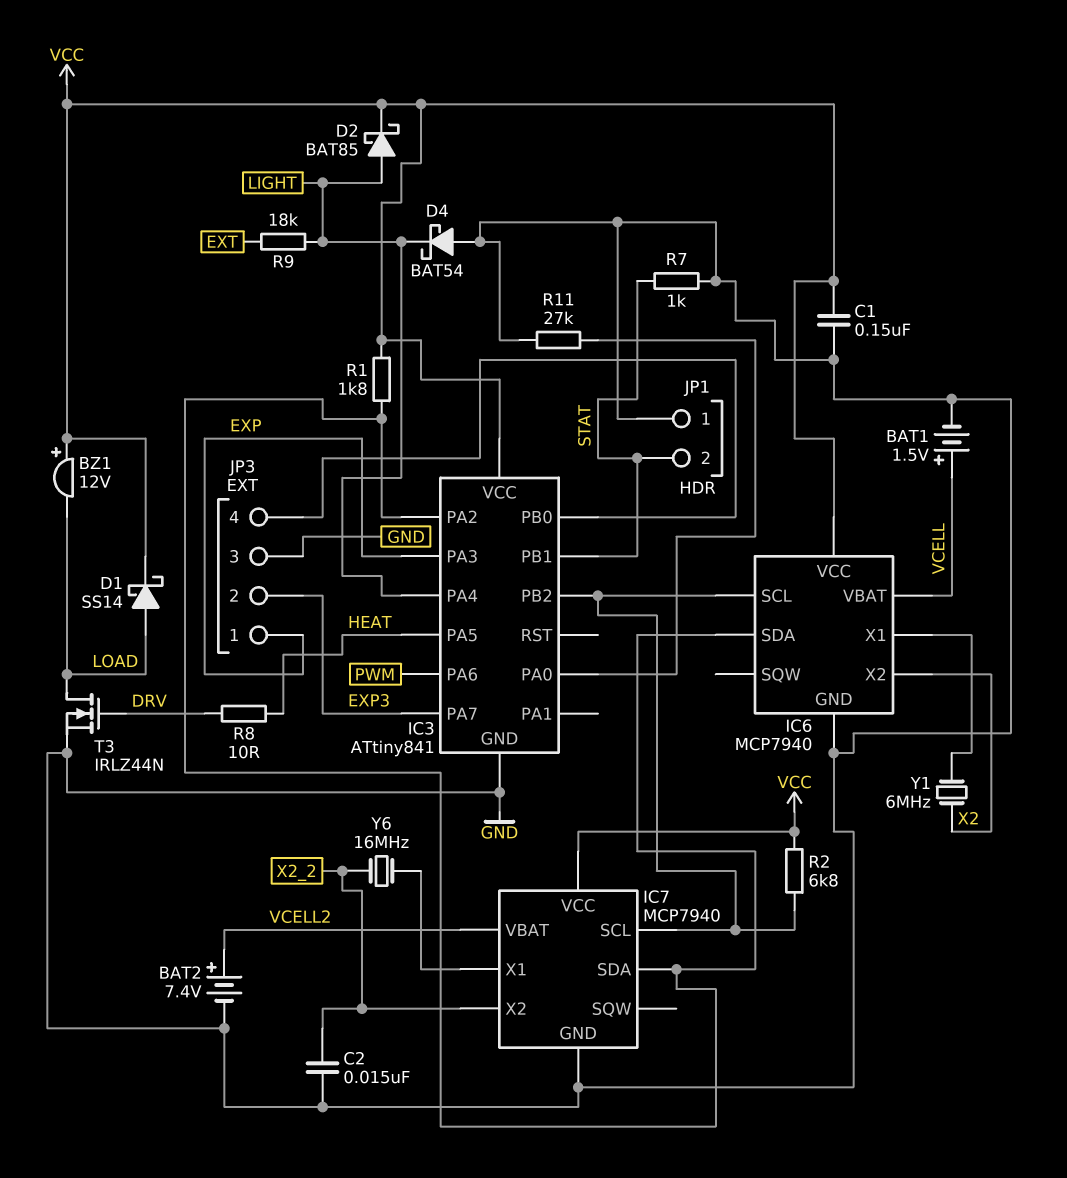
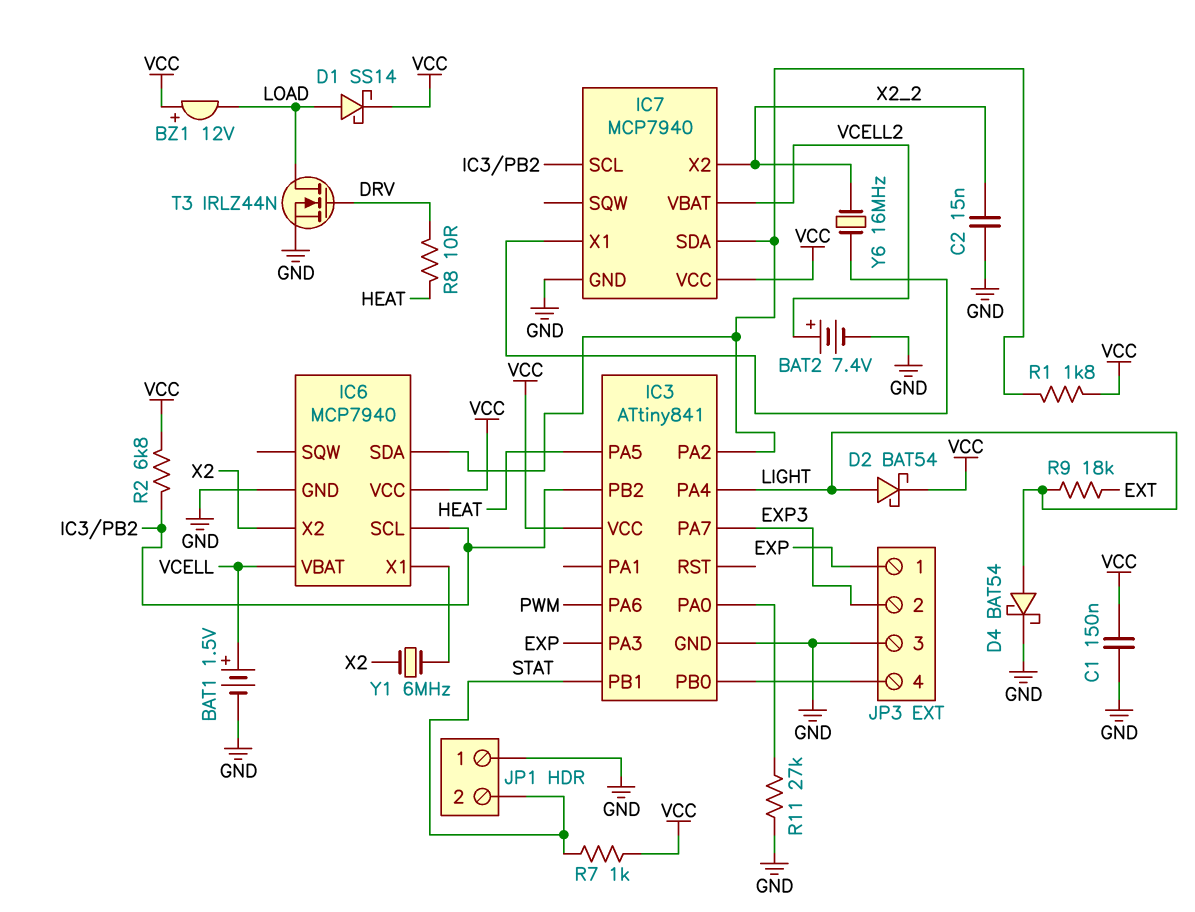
D2: schottky BAT85 (A LIGHT, K VCC) -> schottky BAT54 (A LIGHT, K VCC)
D4: schottky BAT54 (A GND, K LIGHT) -> schottky BAT54 (A LIGHT, K GND)
R7: 1k (GND, STAT) -> 1k (STAT, VCC)

